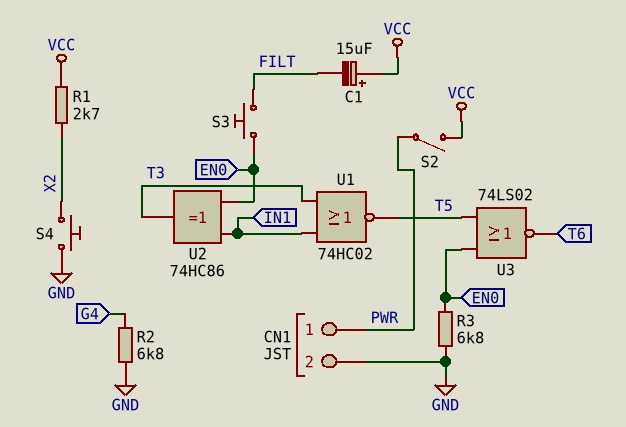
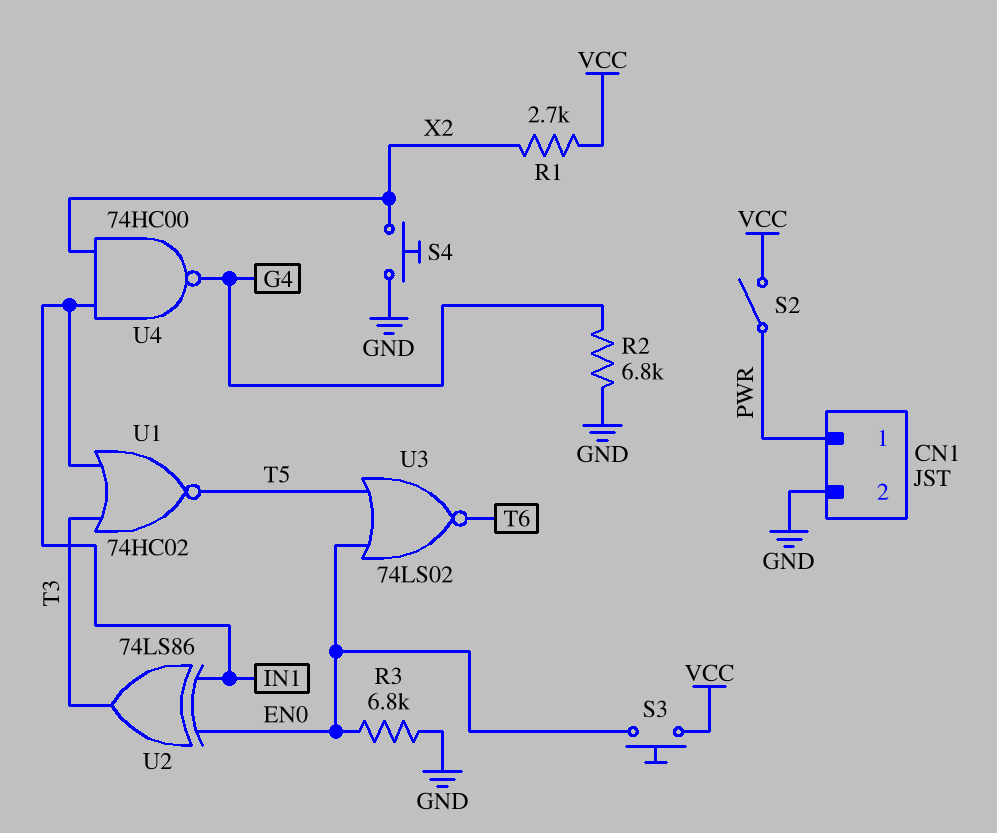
C1: 15uF (plus VCC, minus FILT) -> none
S3: button (EN0, FILT) -> button (EN0, VCC)
U2: XOR 74HC86 (in EN0, in IN1, out T3) -> XOR 74LS86 (in EN0, in IN1, out T3)
U4: none -> NAND 74HC00 (in IN1, in X2, out G4)

